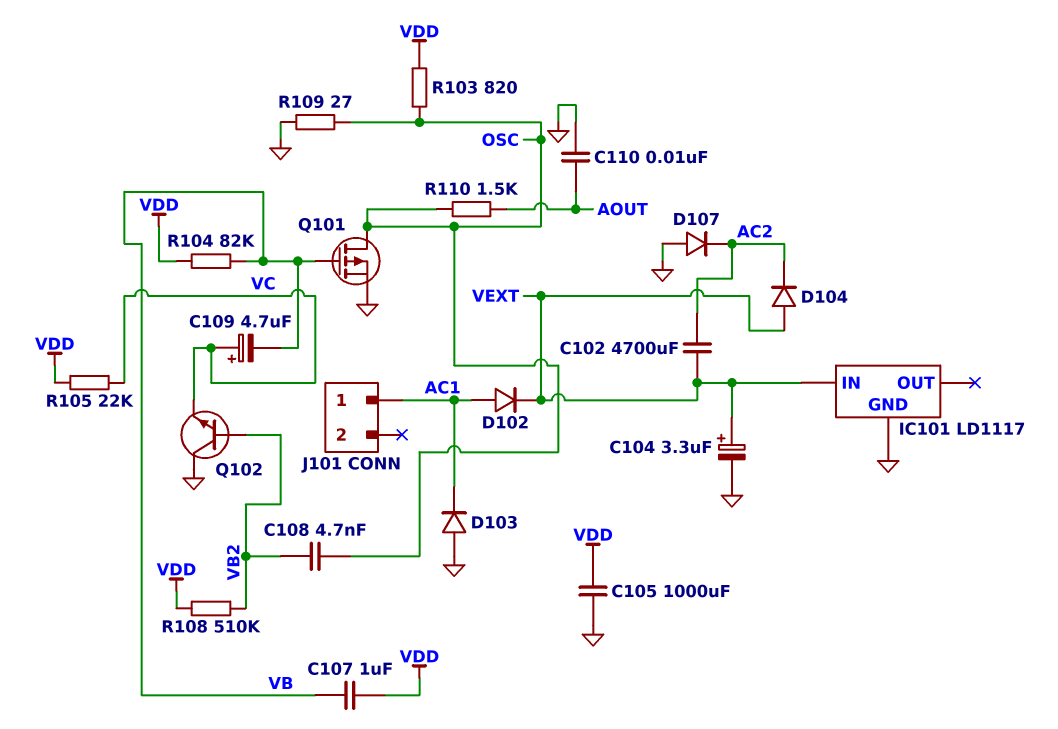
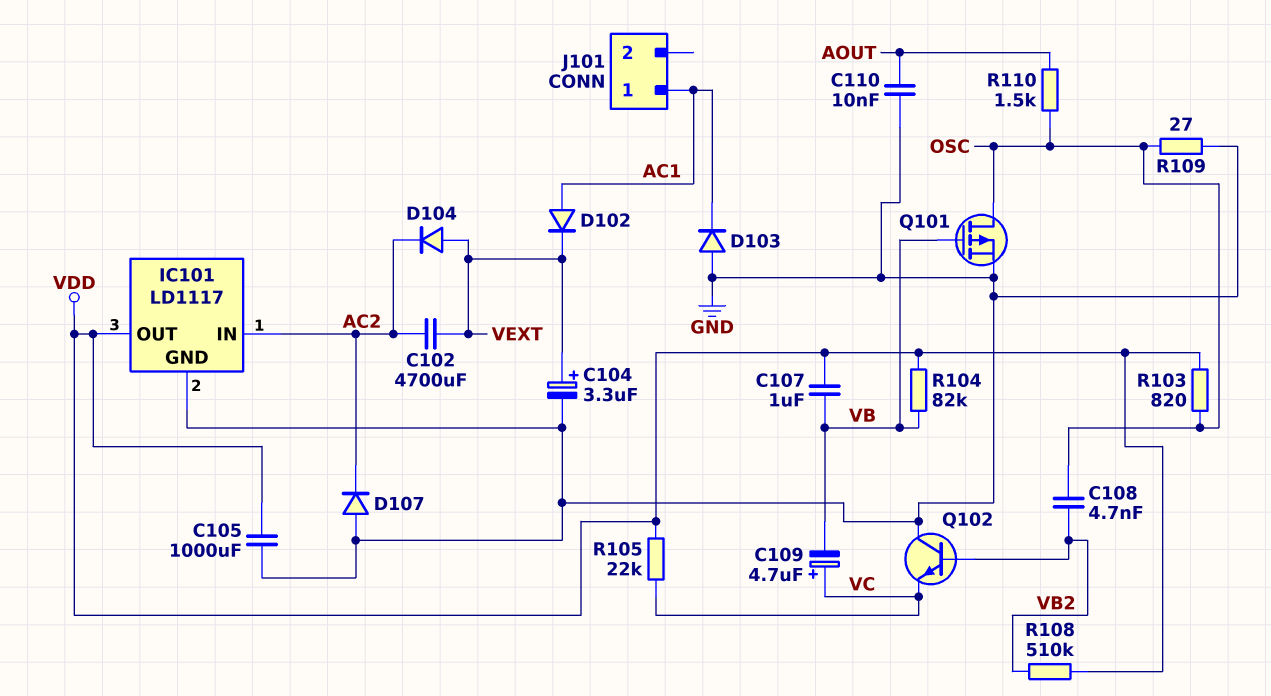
IC101 pin IN: VEXT -> AC2
IC101 pin OUT: none -> VDD

